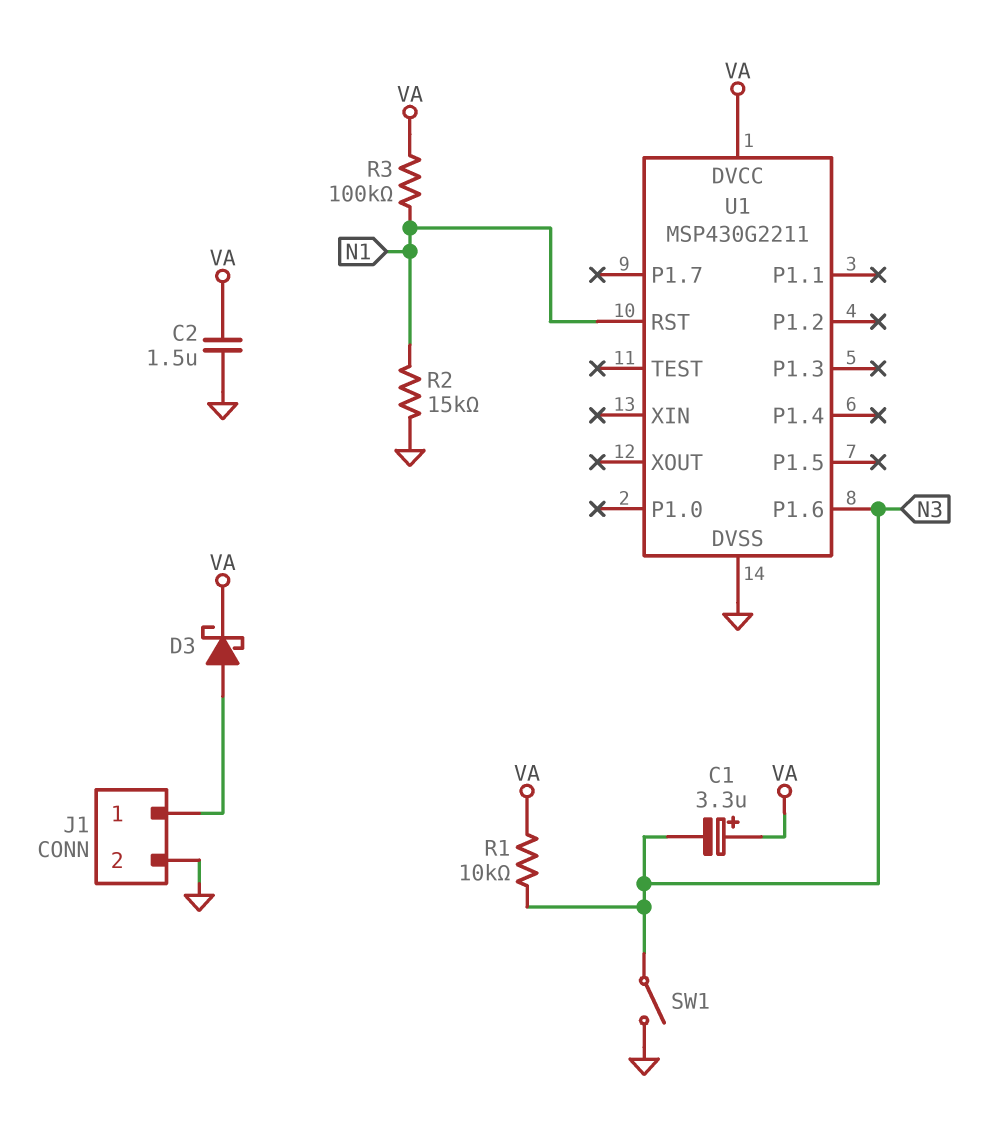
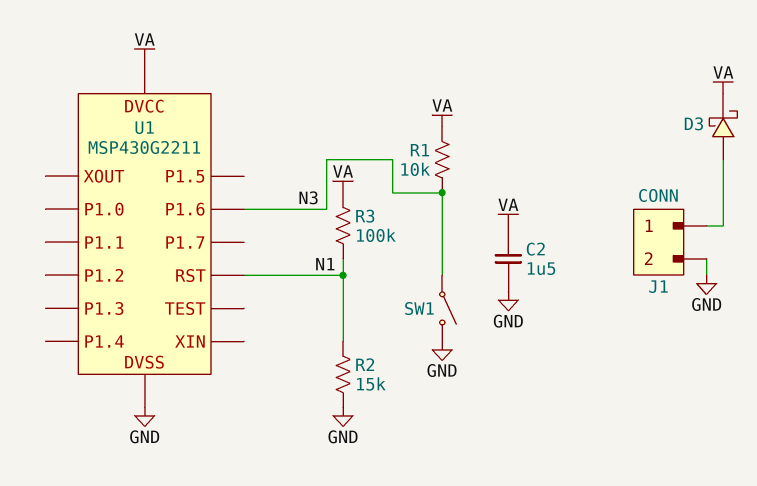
C1: 3.3uF (plus VA, minus N3) -> none

